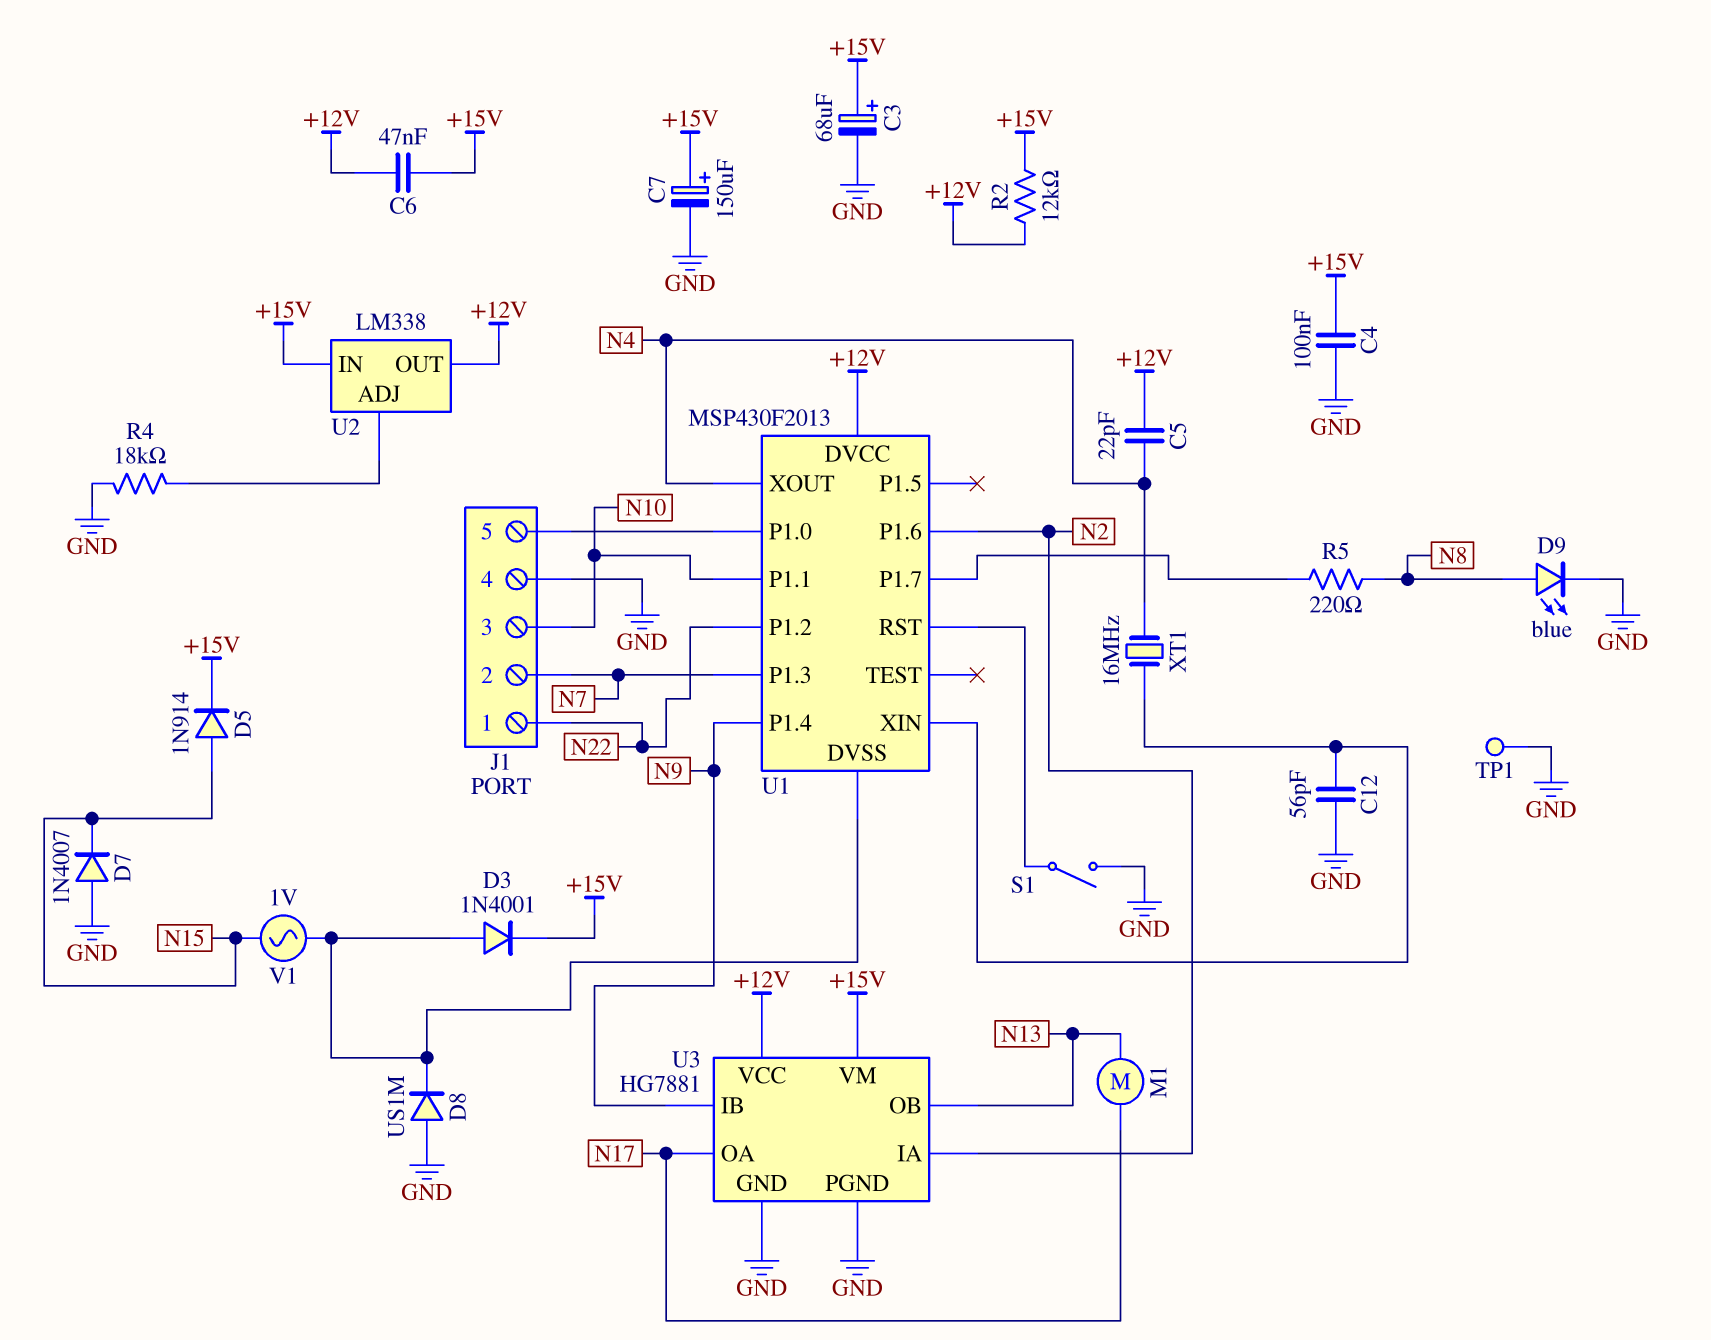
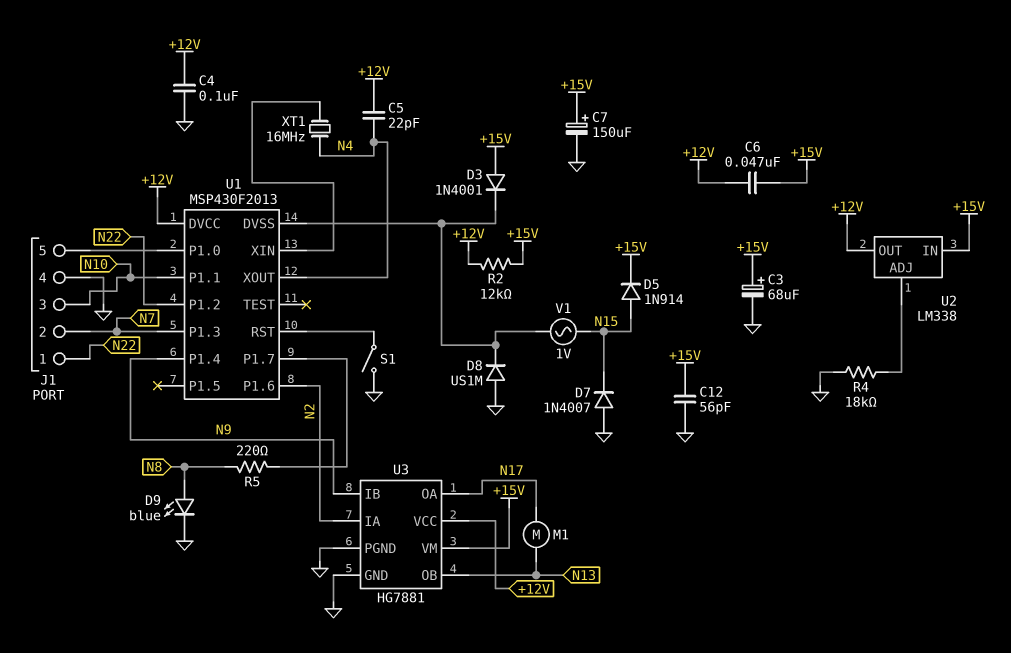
C4: 100nF (+15V, GND) -> 100nF (+12V, GND)
C12: 56pF (GND, U1/XIN) -> 56pF (+15V, GND)
D3: diode 1N4001 (A U1/DVSS, K +15V) -> diode 1N4001 (A +15V, K U1/DVSS)
TP1: test point (GND) -> none

